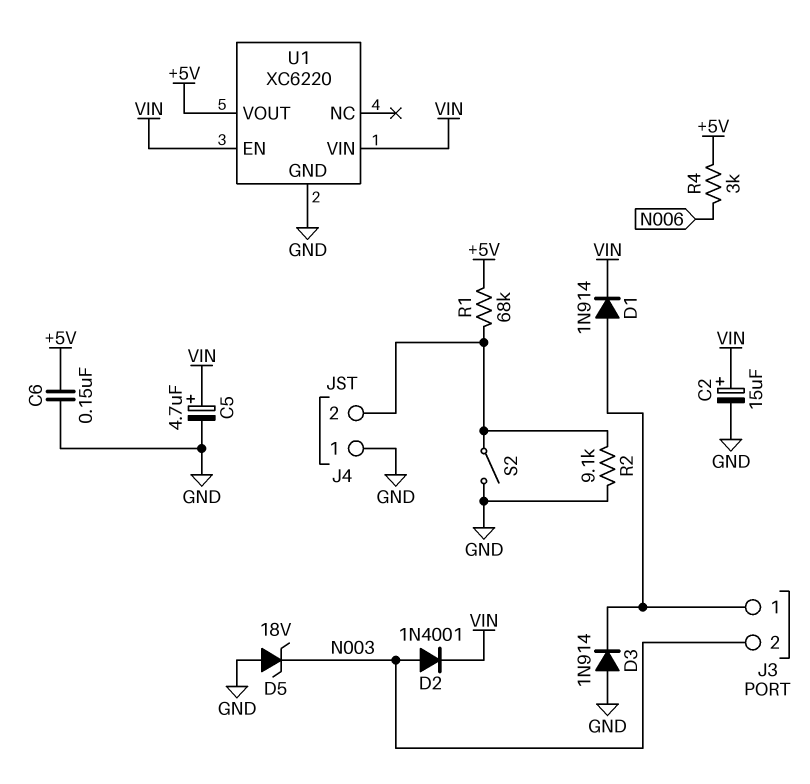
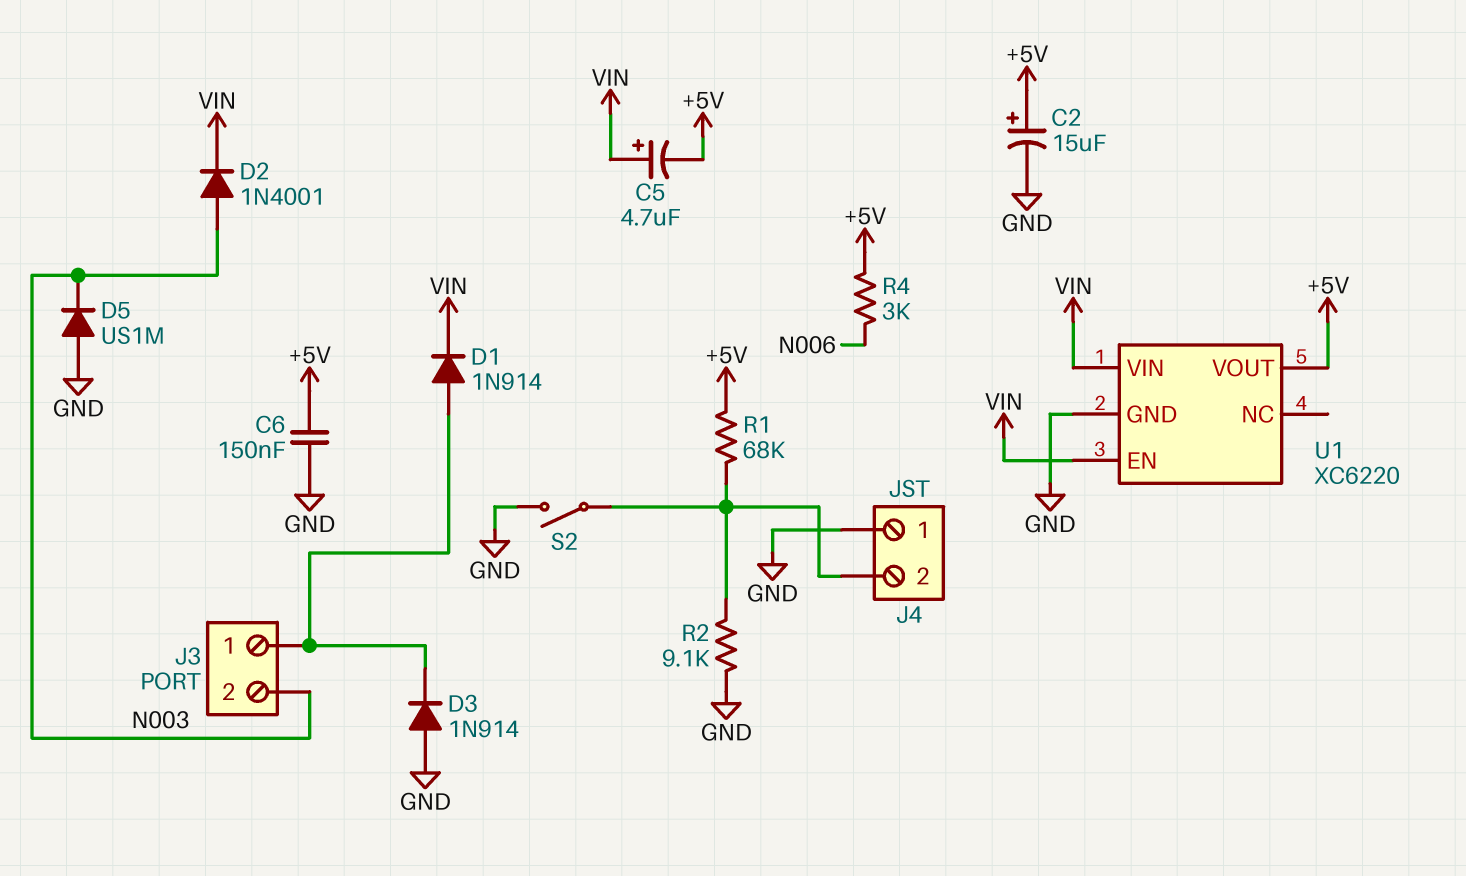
C2: 15uF (plus VIN, minus GND) -> 15uF (plus +5V, minus GND)
C5: 4.7uF (plus VIN, minus GND) -> 4.7uF (plus VIN, minus +5V)
D5: zener 18V (A GND, K N003) -> diode US1M (A GND, K N003)

